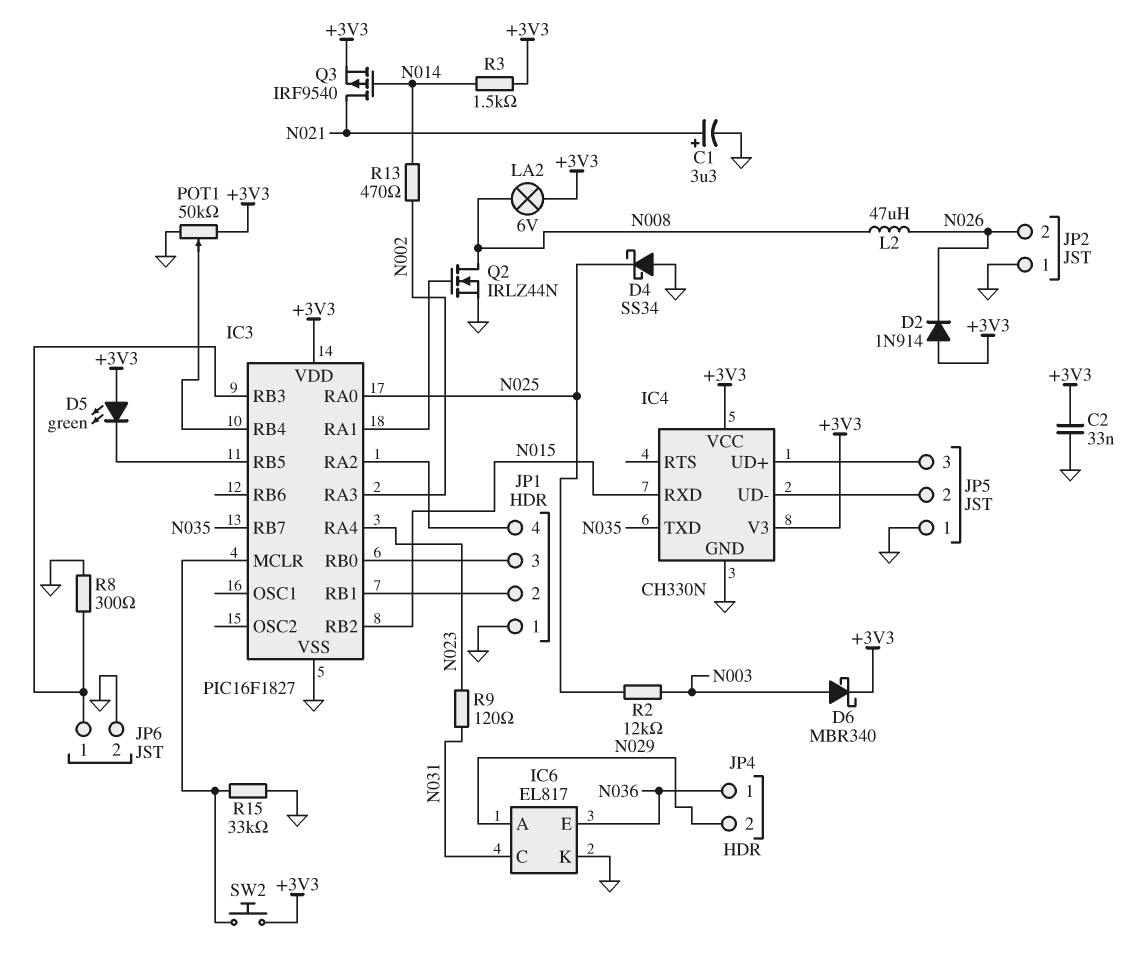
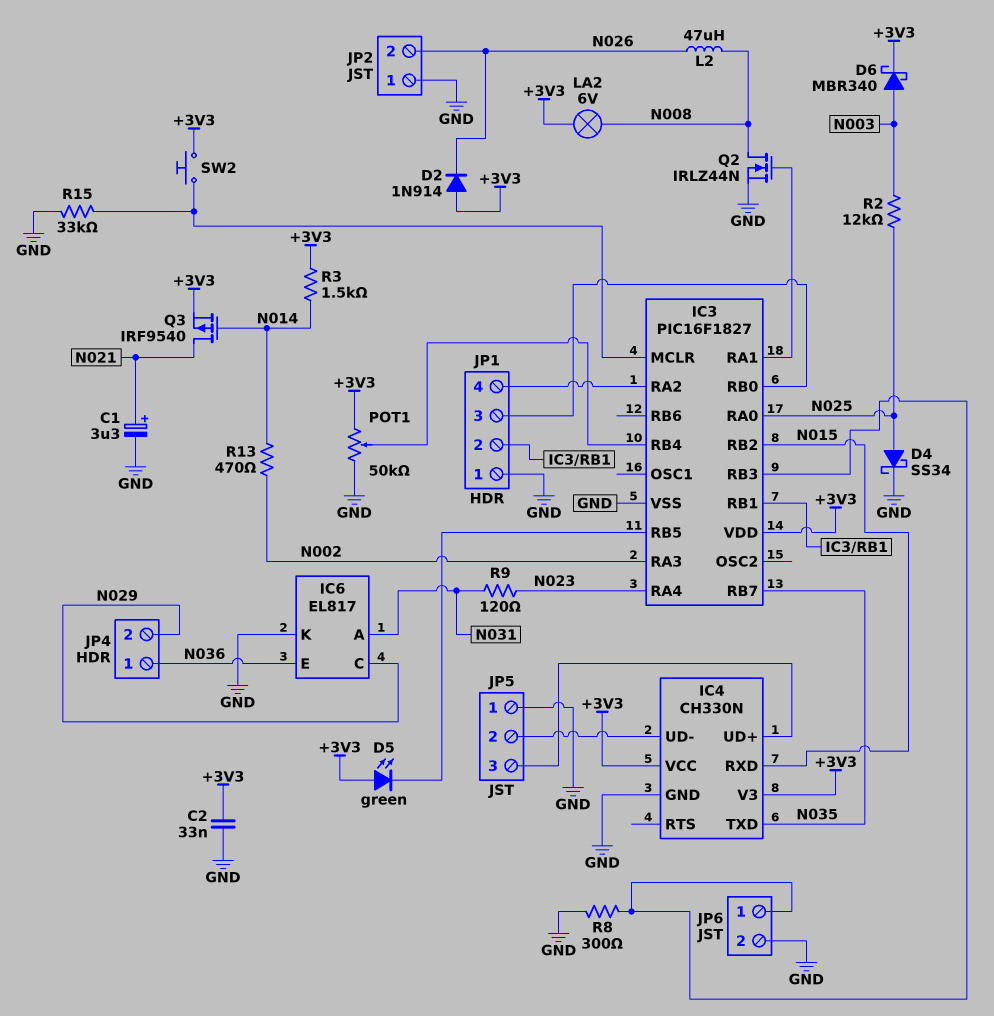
D4: schottky SS34 (A GND, K N025) -> schottky SS34 (A N025, K GND)
IC6 pin A: N029 -> N031
IC6 pin C: N031 -> N029

